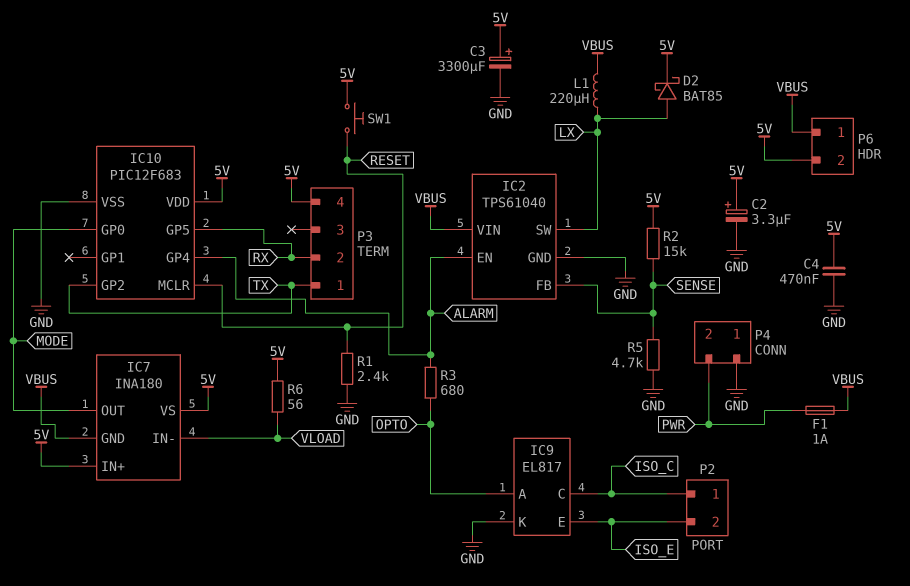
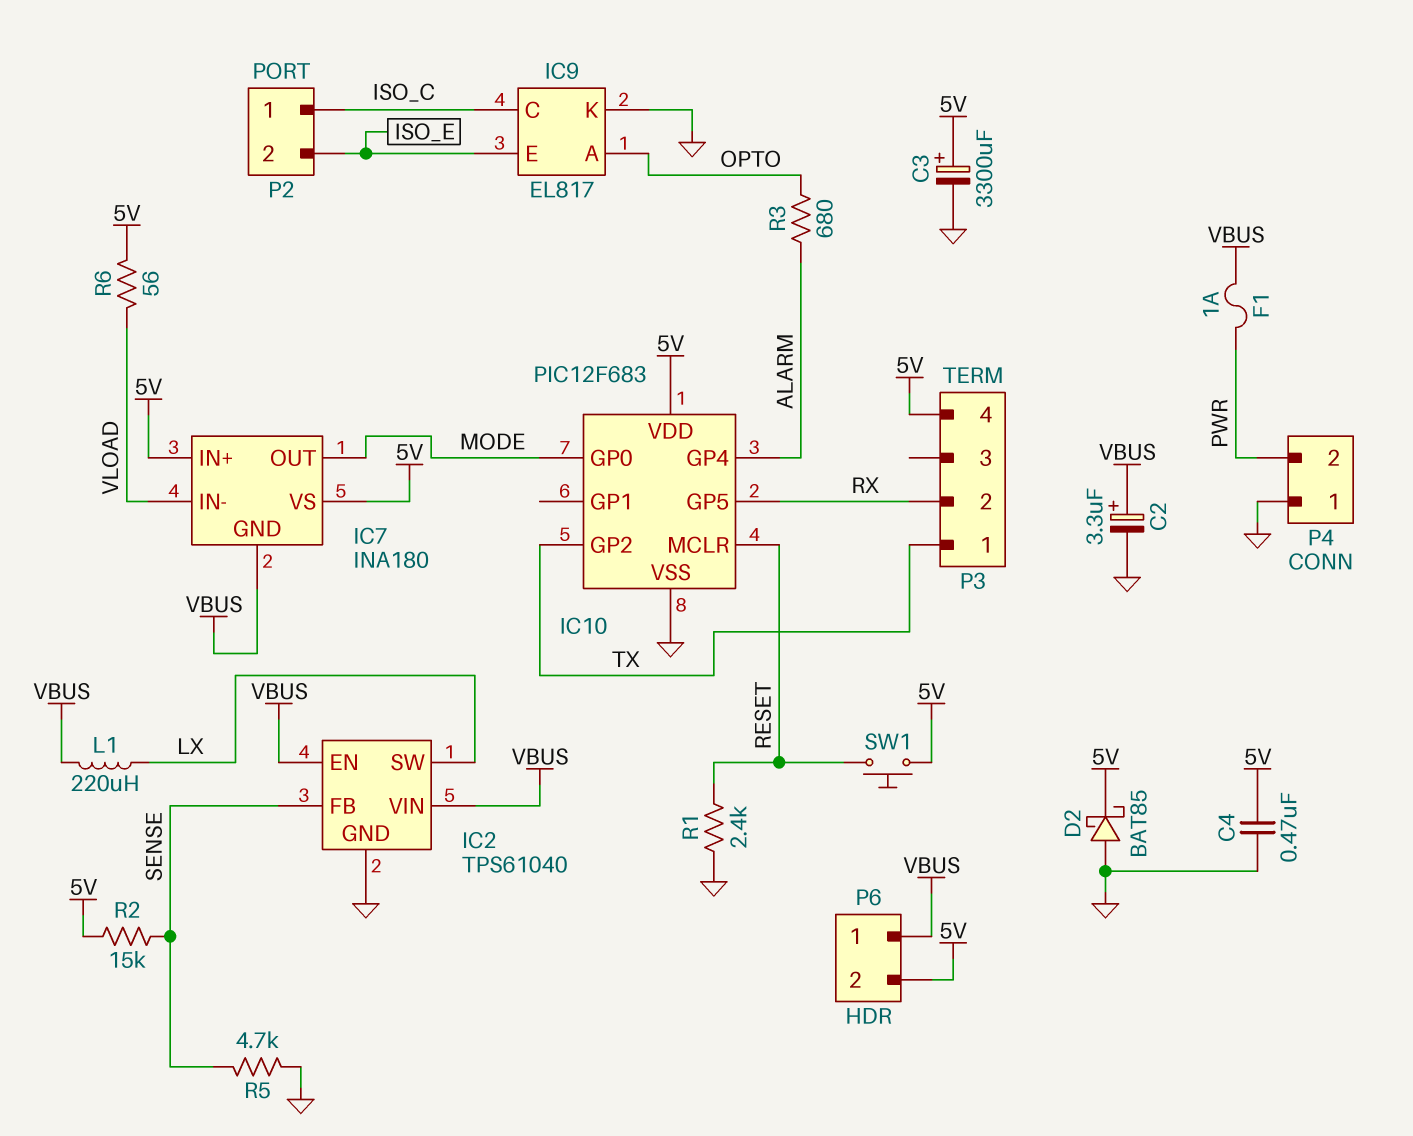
C2: 3.3uF (plus 5V, minus GND) -> 3.3uF (plus VBUS, minus GND)
D2: schottky BAT85 (A LX, K 5V) -> schottky BAT85 (A GND, K 5V)
IC2 pin EN: ALARM -> VBUS

